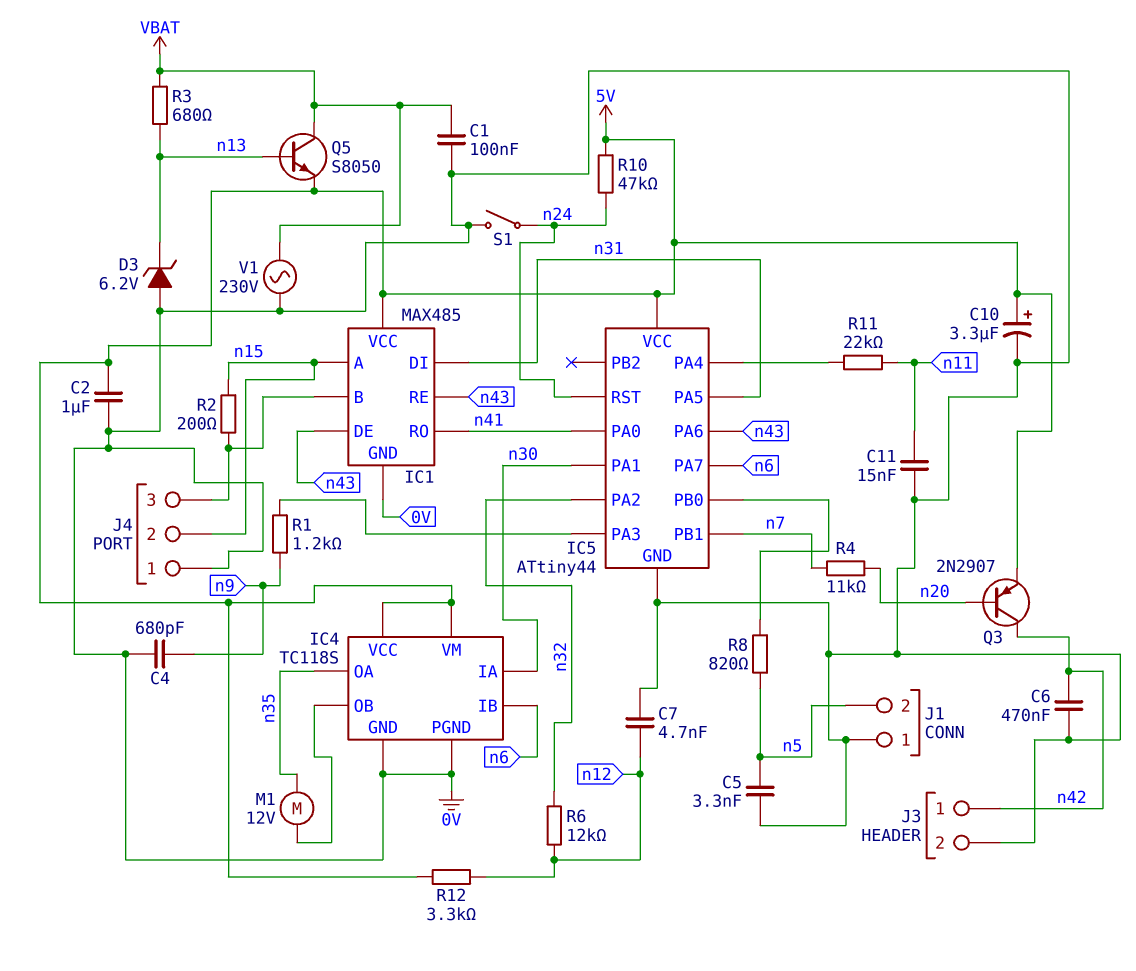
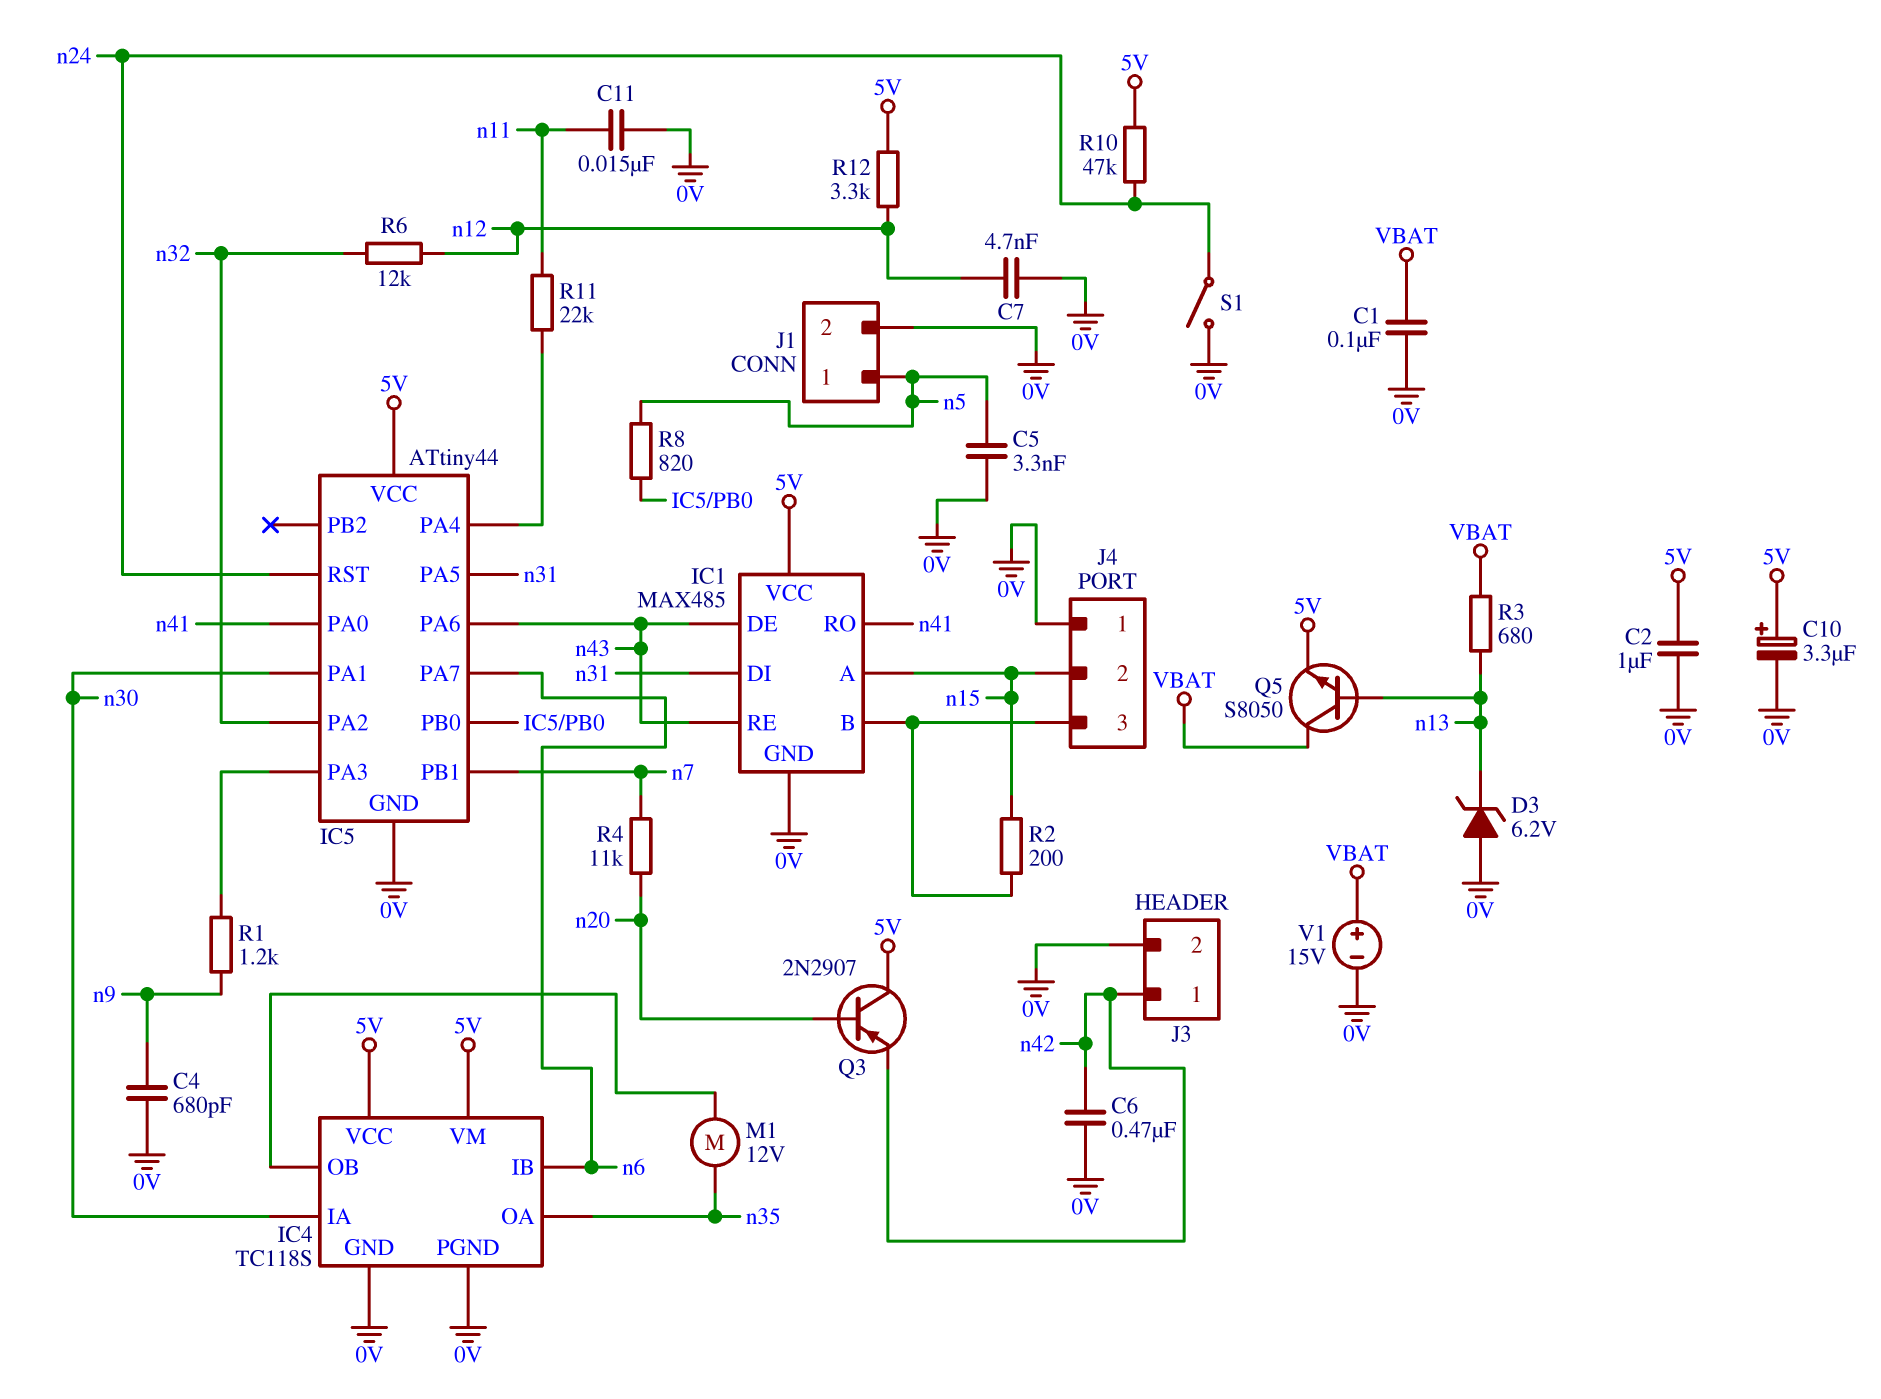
J1 pin 1: 0V -> n5
J1 pin 2: n5 -> 0V
Q3: PNP 2N2907 (B n20, C n42, E 5V) -> PNP 2N2907 (B n20, C 5V, E n42)
V1: AC 230V (0V, VBAT) -> 15V (plus VBAT, minus 0V)

